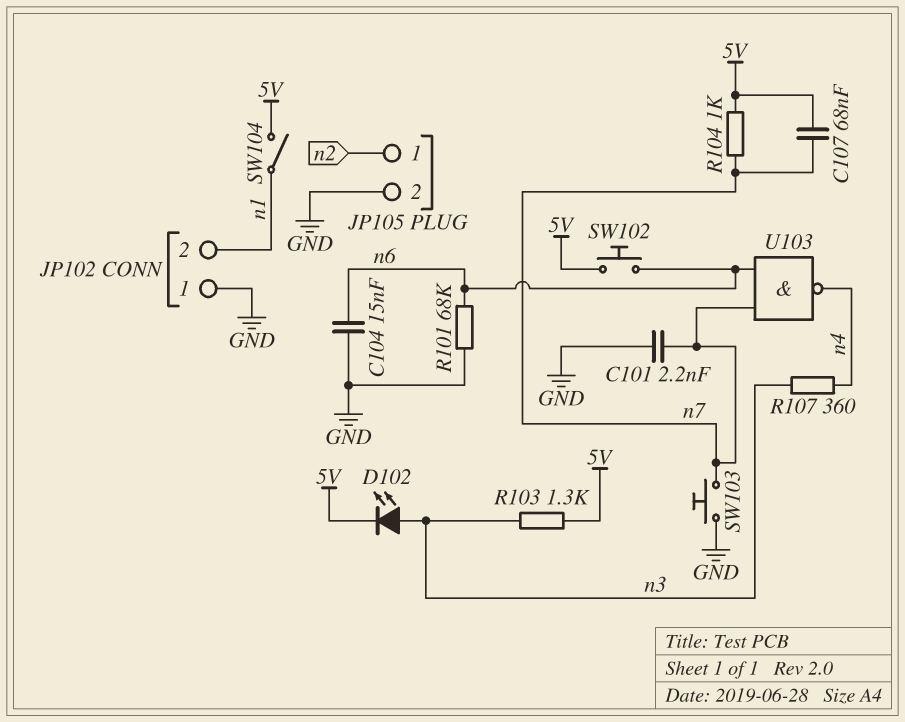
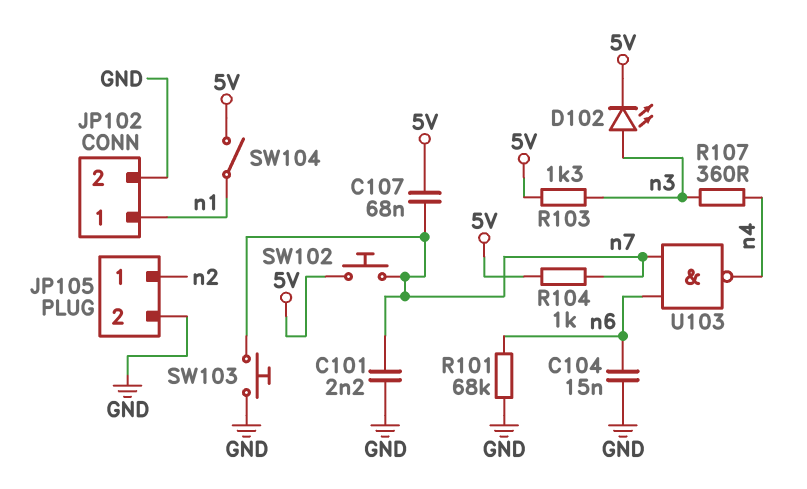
JP102 pin 1: GND -> n1
JP102 pin 2: n1 -> GND
SW102: button (5V, n6) -> button (5V, n7)

